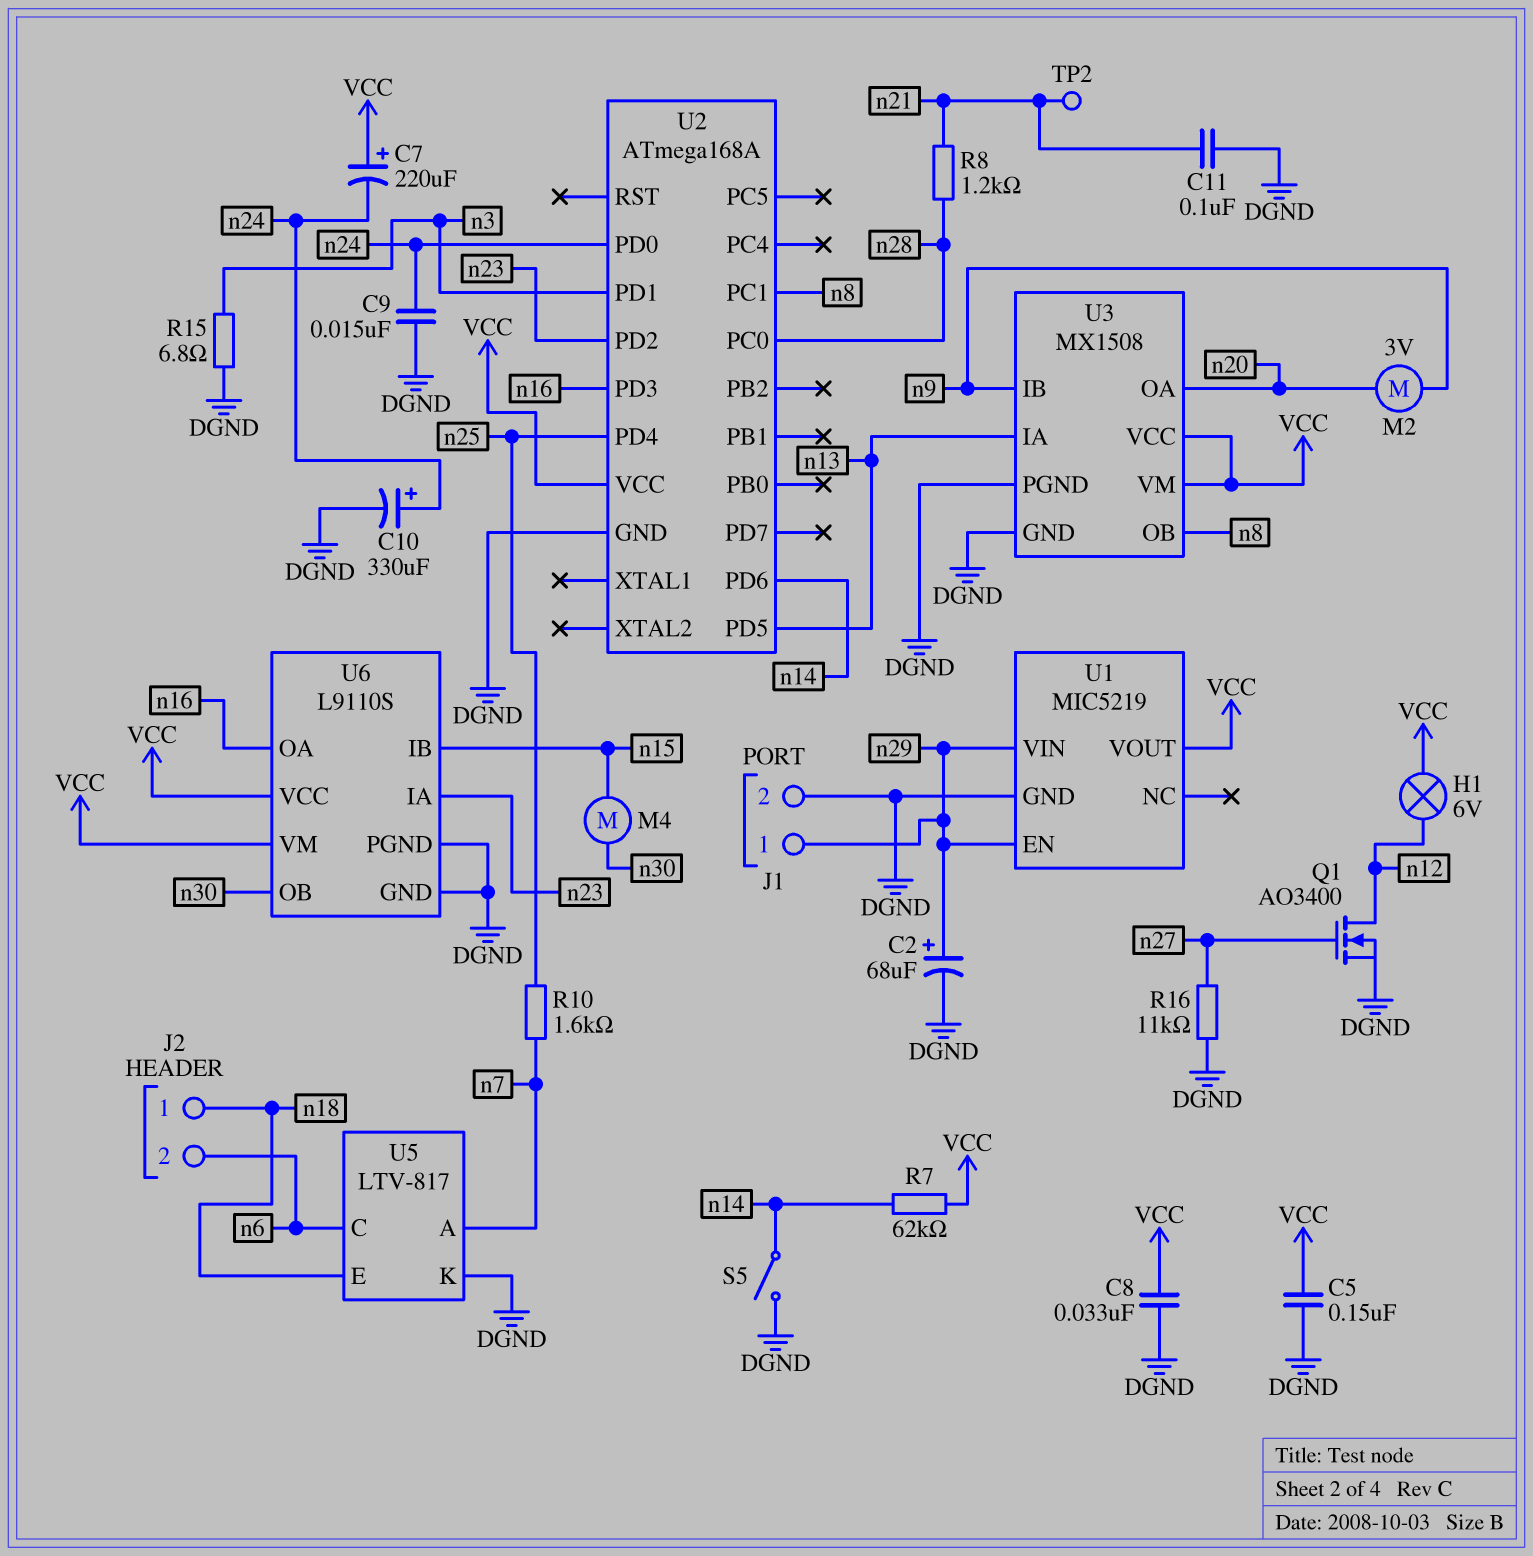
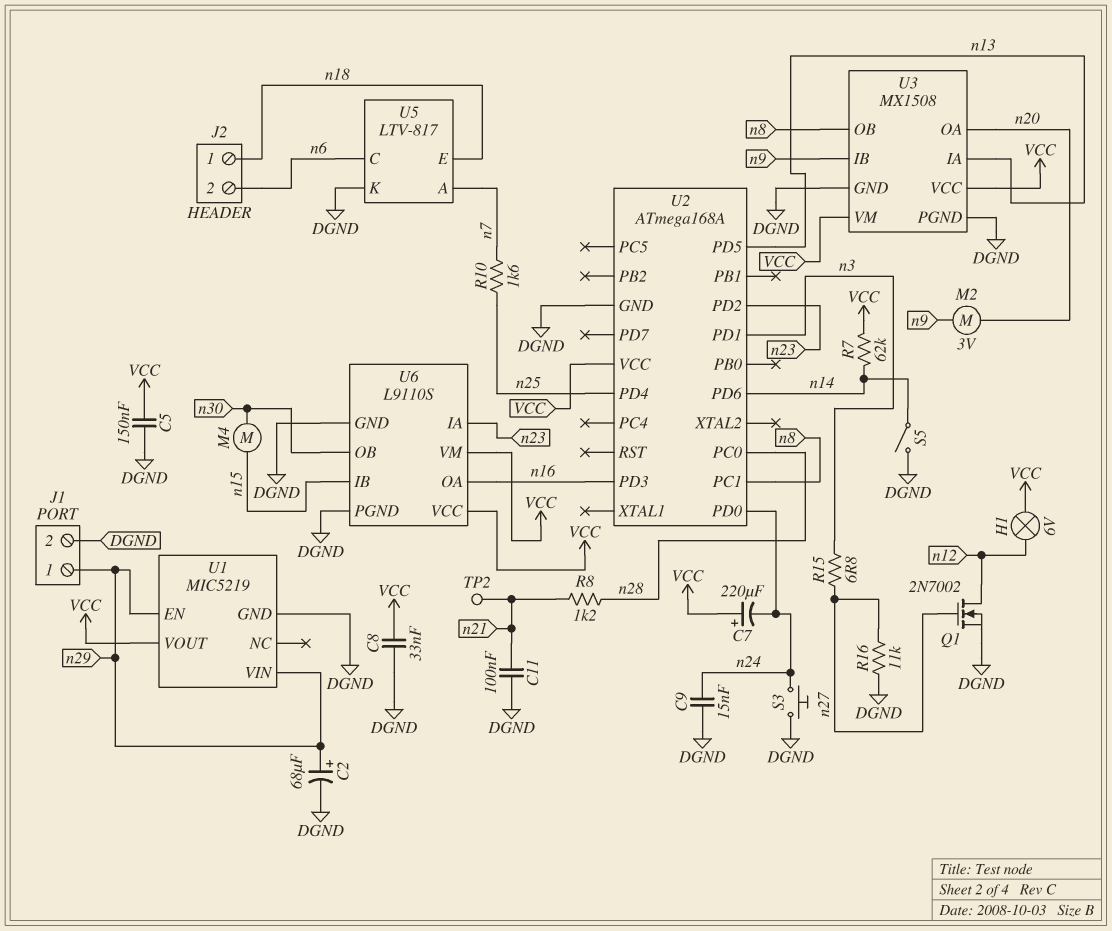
C10: 330uF (plus n24, minus DGND) -> none
Q1: NMOS AO3400 (G n27, D n12, S DGND) -> NMOS 2N7002 (G n27, D n12, S DGND)
R15: 6.8 (DGND, n3) -> 6.8 (n3, n27)
S3: none -> button (DGND, n24)

